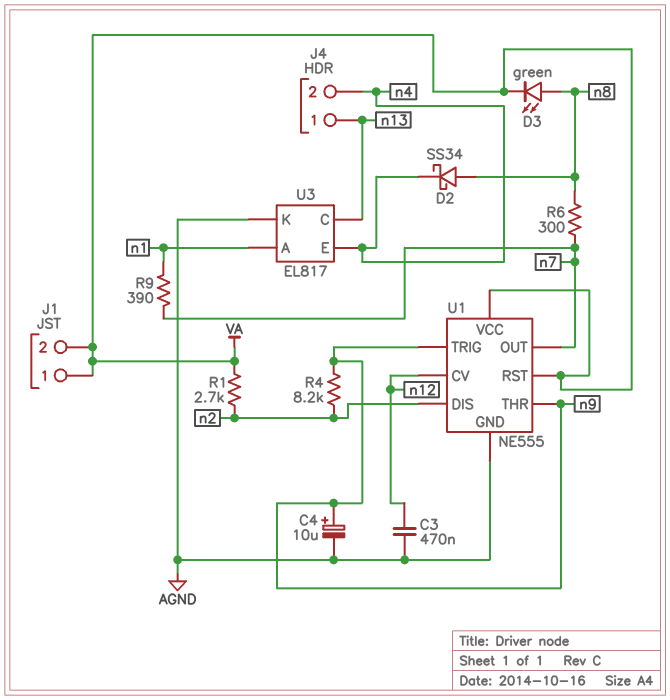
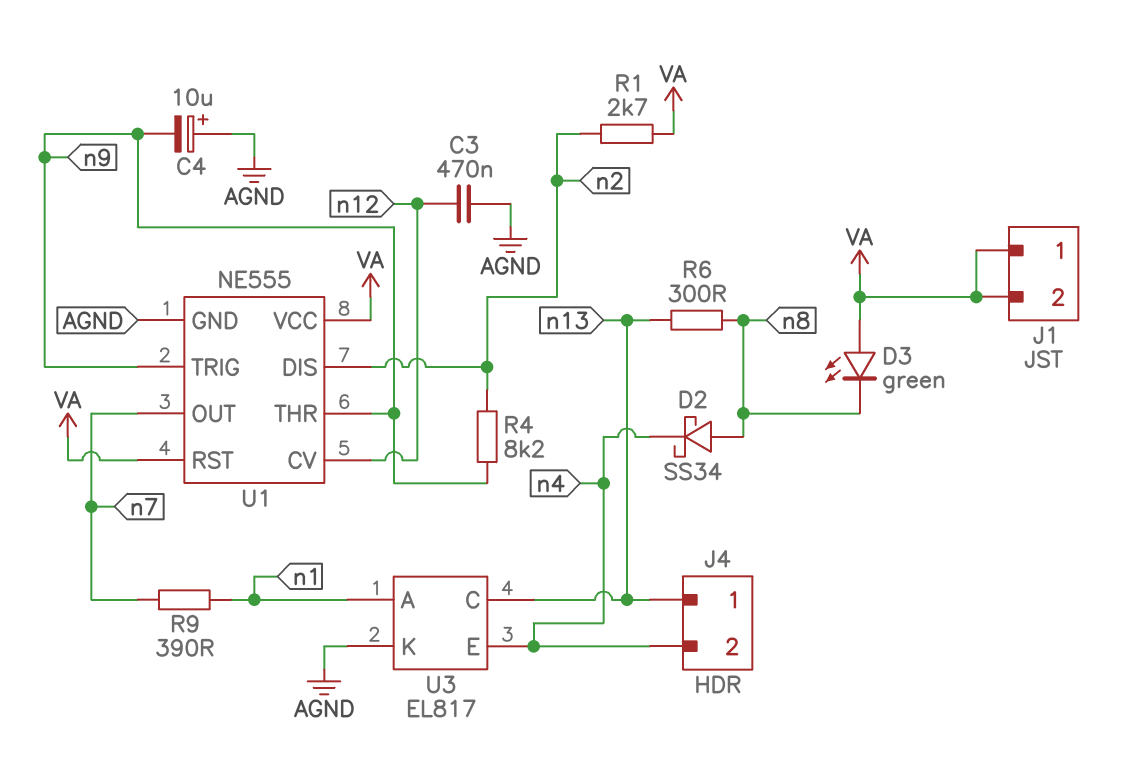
C4: 10uF (plus n9, minus AGND) -> 10uF (plus AGND, minus n9)
D3: LED green (A n8, K VA) -> LED green (A VA, K n8)
R6: 300 (n7, n8) -> 300 (n8, n13)

